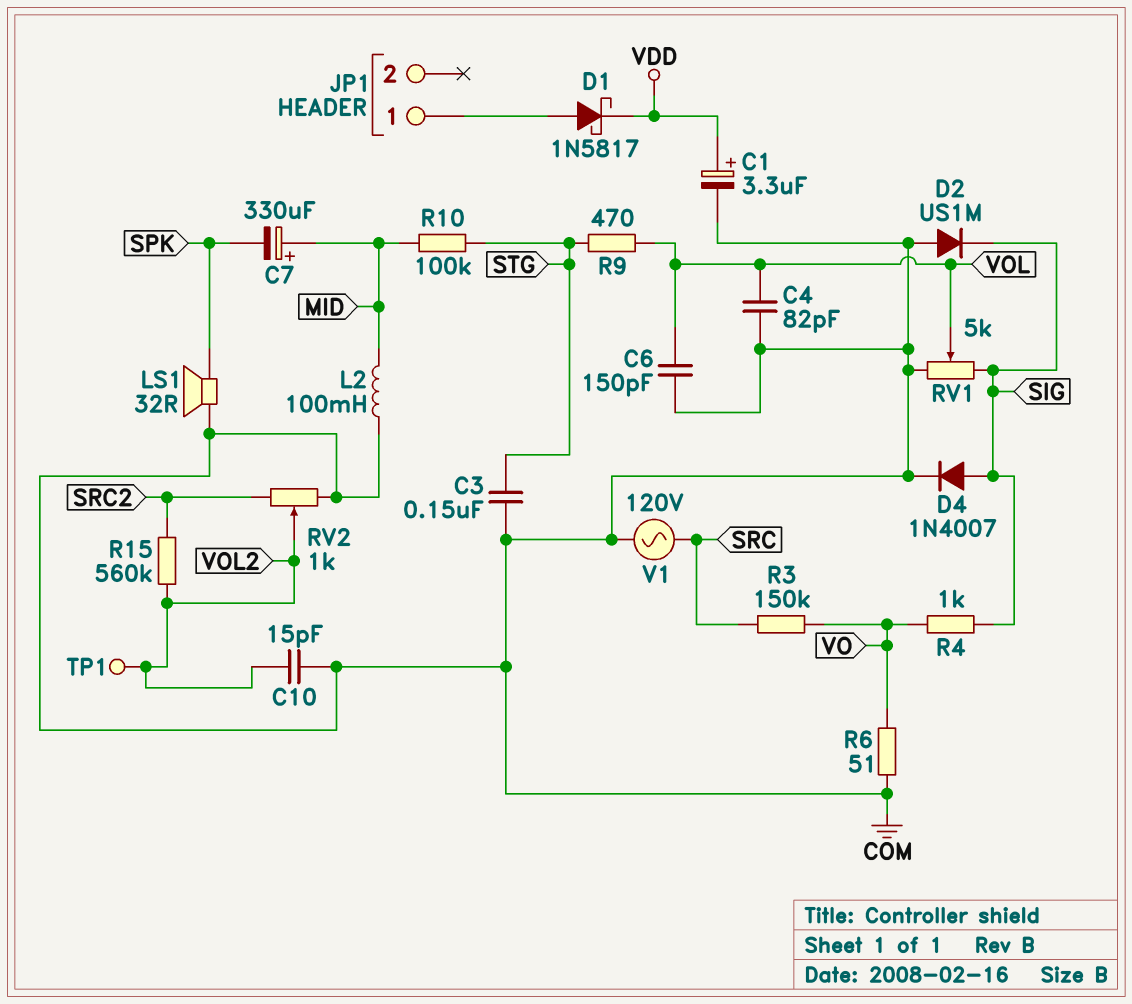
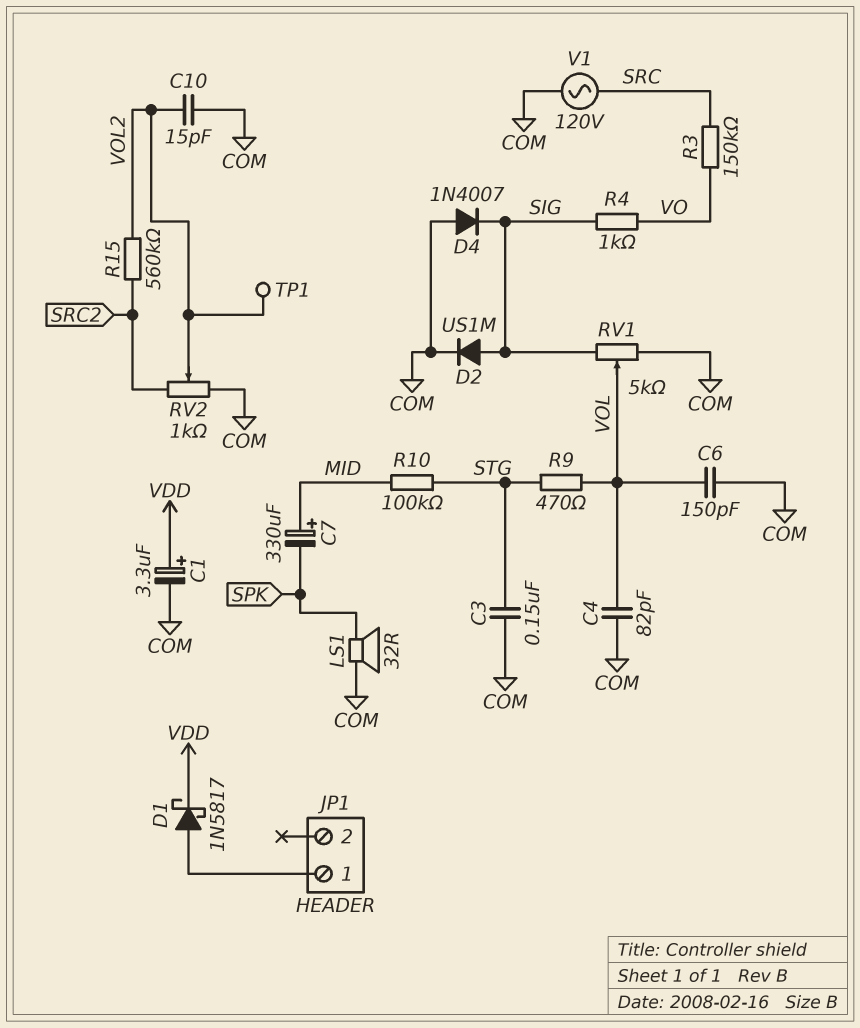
D2: diode US1M (A COM, K SIG) -> diode US1M (A SIG, K COM)
D4: diode 1N4007 (A SIG, K COM) -> diode 1N4007 (A COM, K SIG)
L2: 100mH (COM, MID) -> none
R6: 51 (COM, VO) -> none

